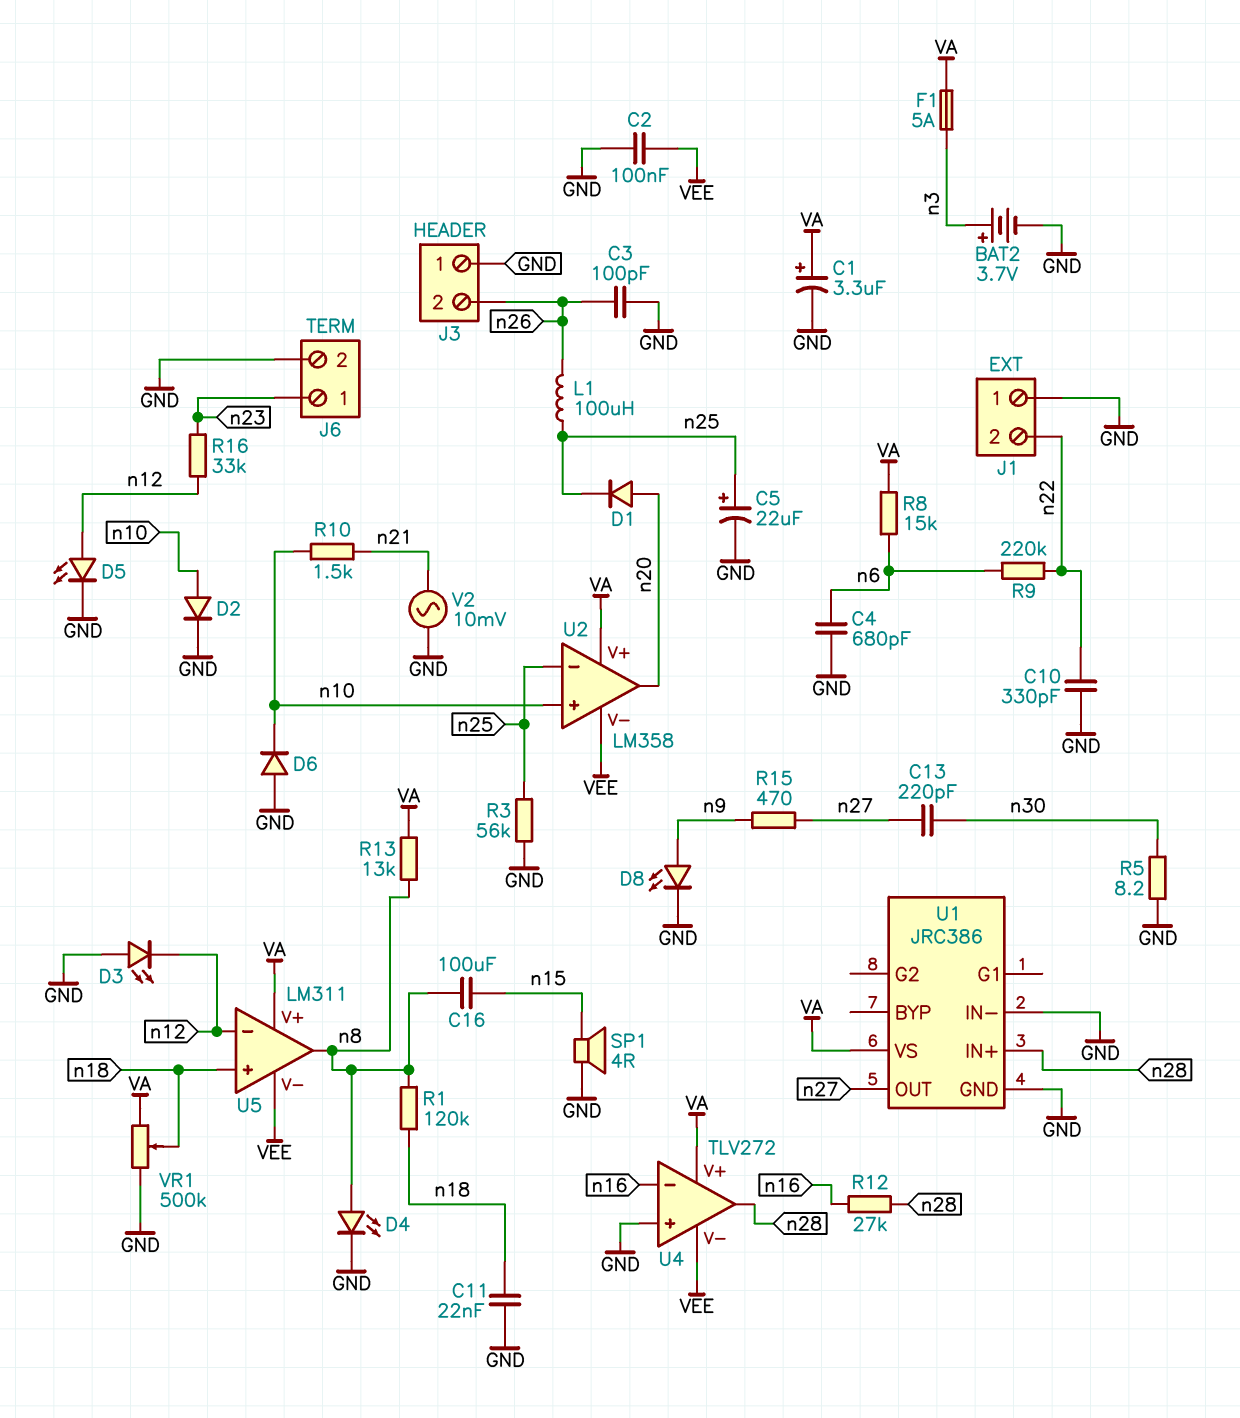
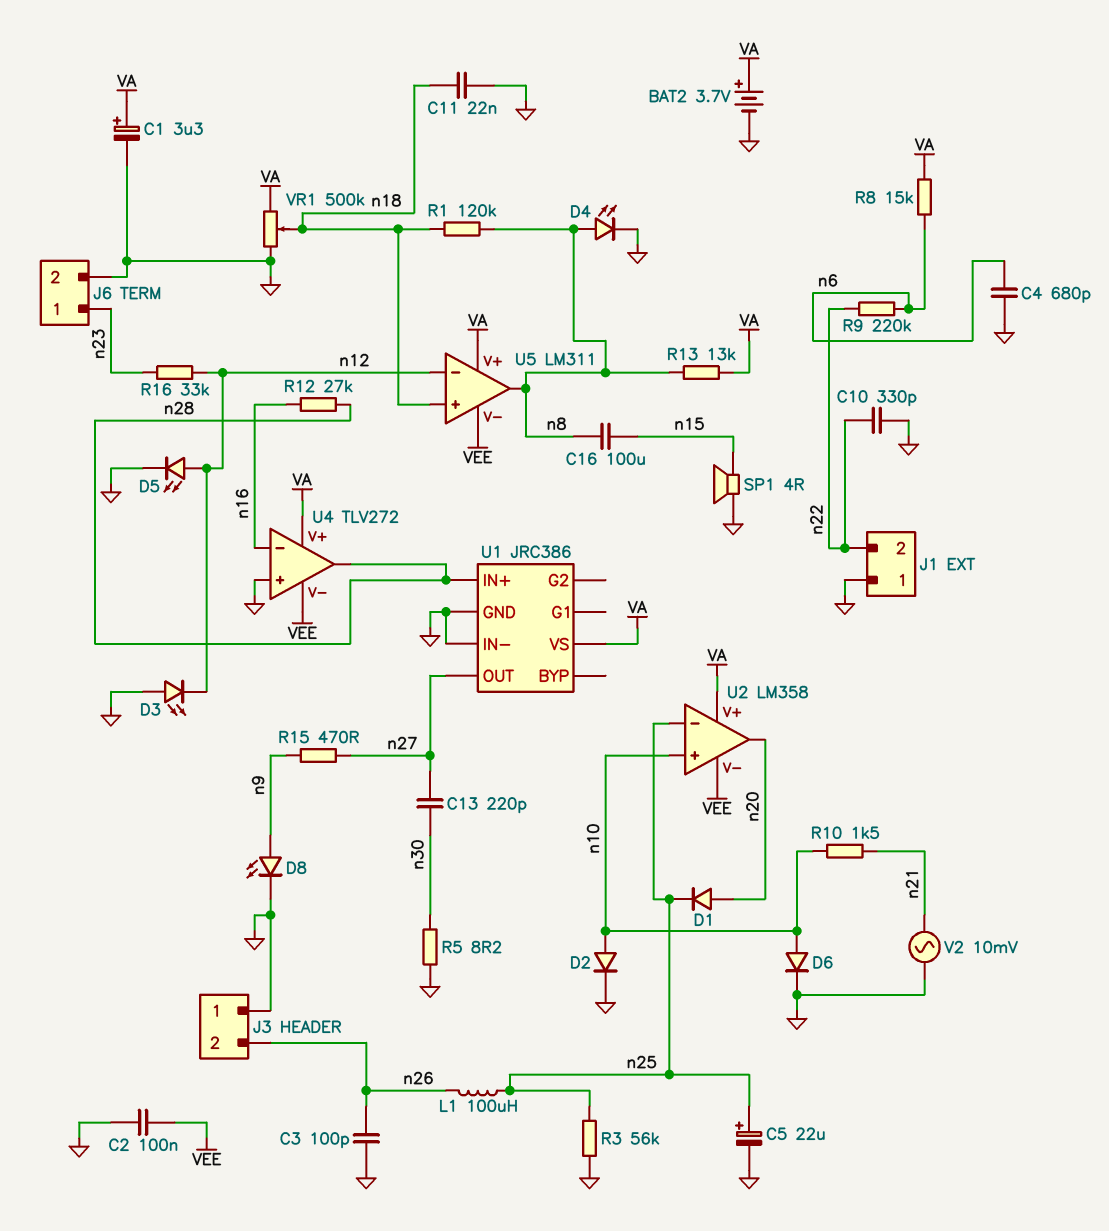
BAT2: 3.7V (plus n3, minus GND) -> 3.7V (plus VA, minus GND)
D6: diode (A GND, K n10) -> diode (A n10, K GND)
F1: 5A (VA, n3) -> none

